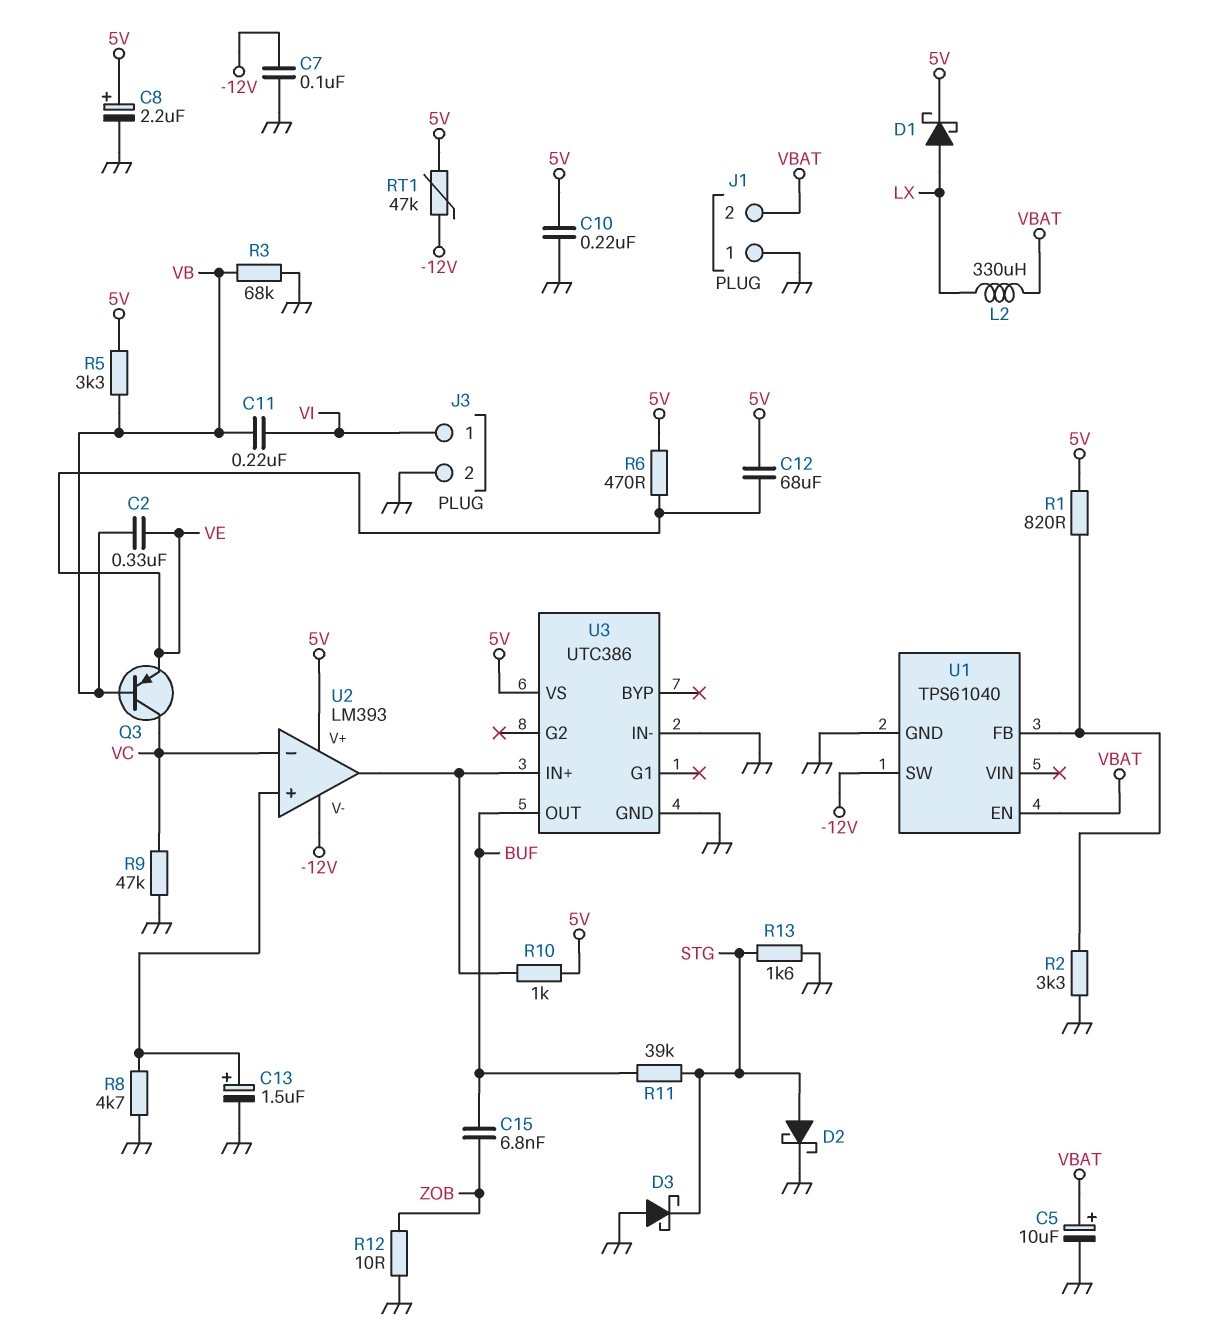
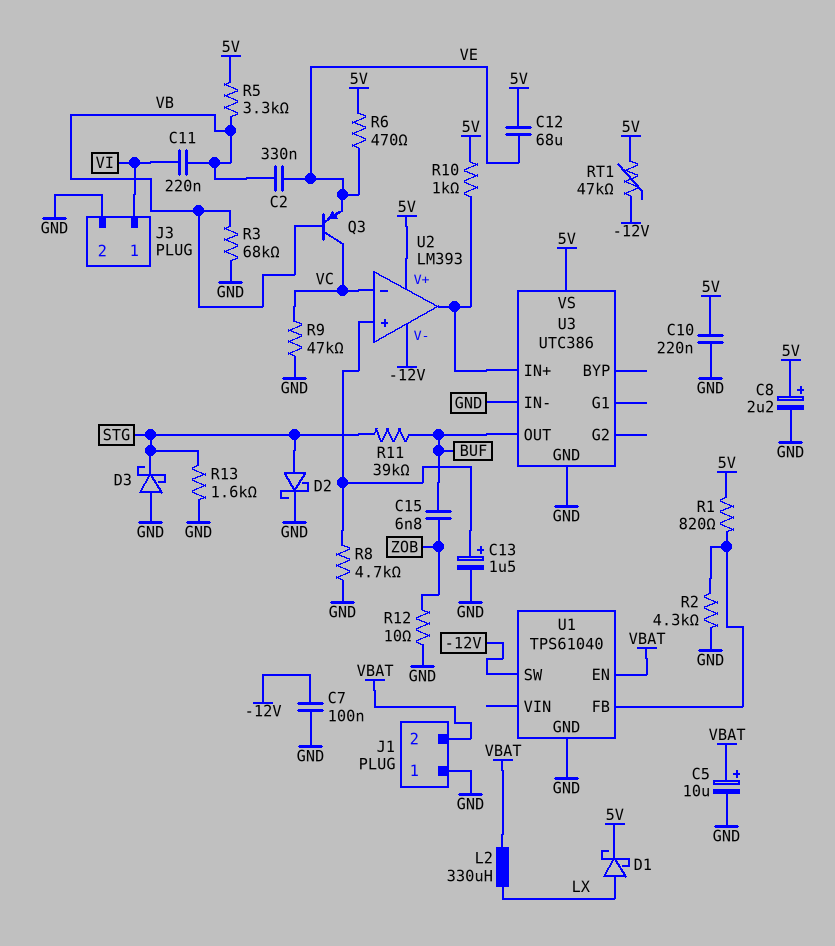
R2: 3.3k (GND, U1/FB) -> 4.3k (GND, U1/FB)

